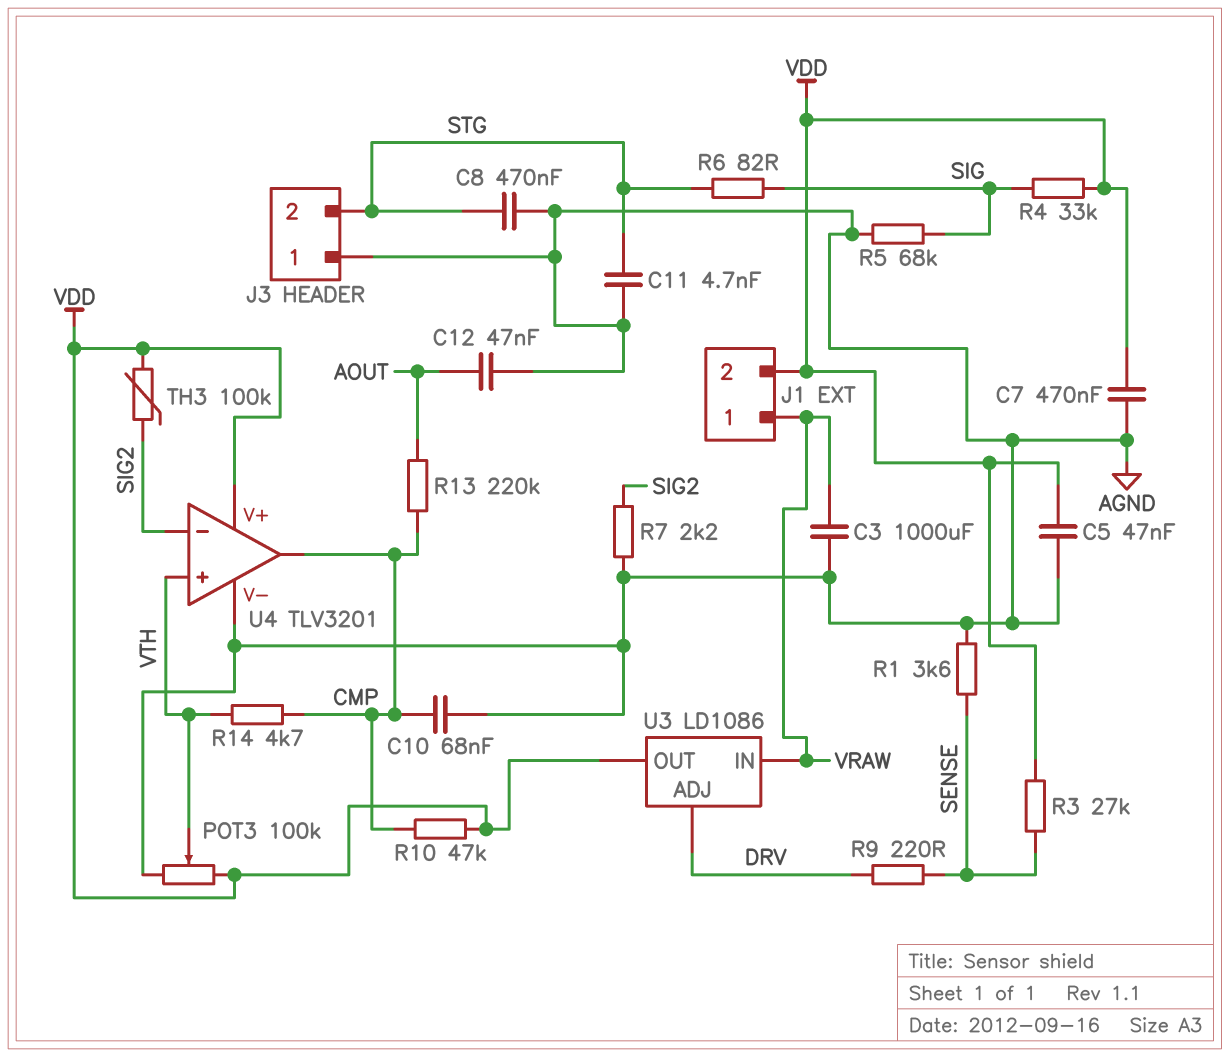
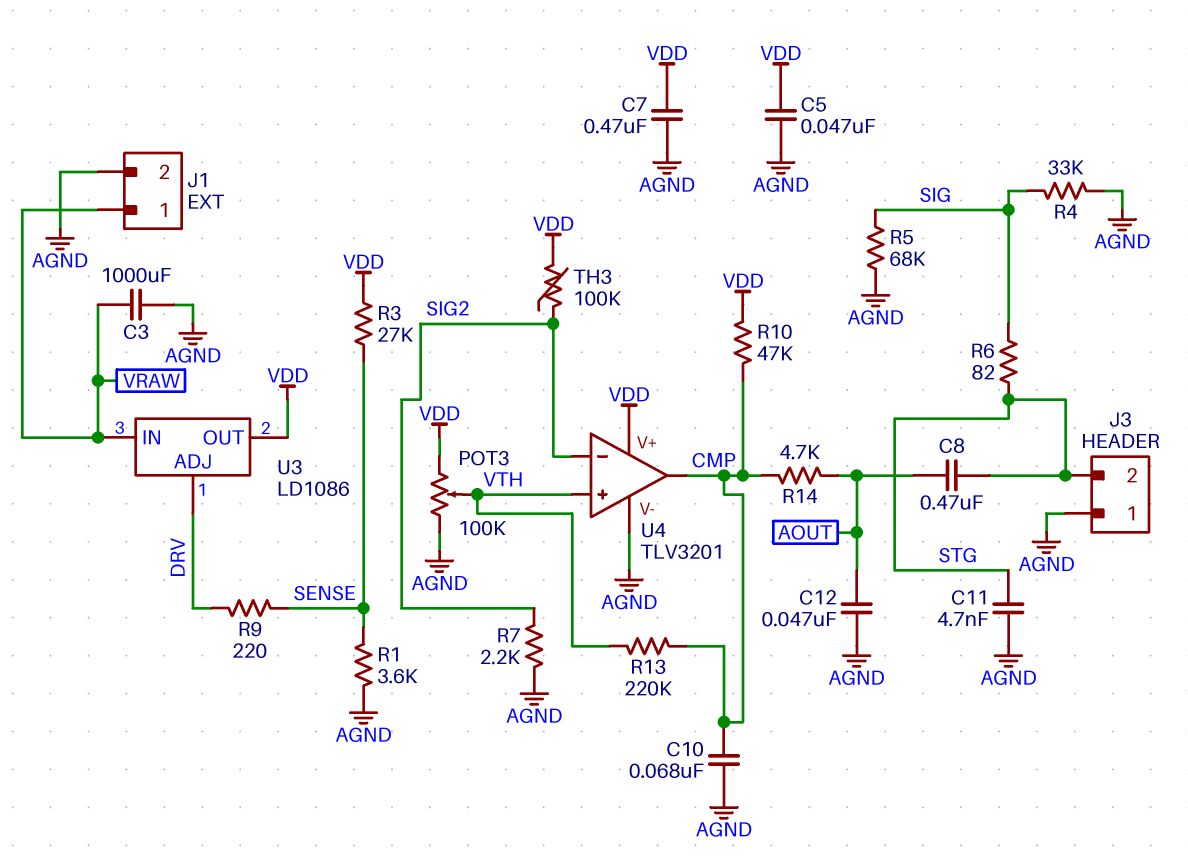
C8: 470nF (AGND, STG) -> 470nF (AOUT, STG)
J1 pin 2: VDD -> AGND
R4: 33k (SIG, VDD) -> 33k (AGND, SIG)
R13: 220k (AOUT, CMP) -> 220k (CMP, VTH)
R14: 4.7k (CMP, VTH) -> 4.7k (AOUT, CMP)

